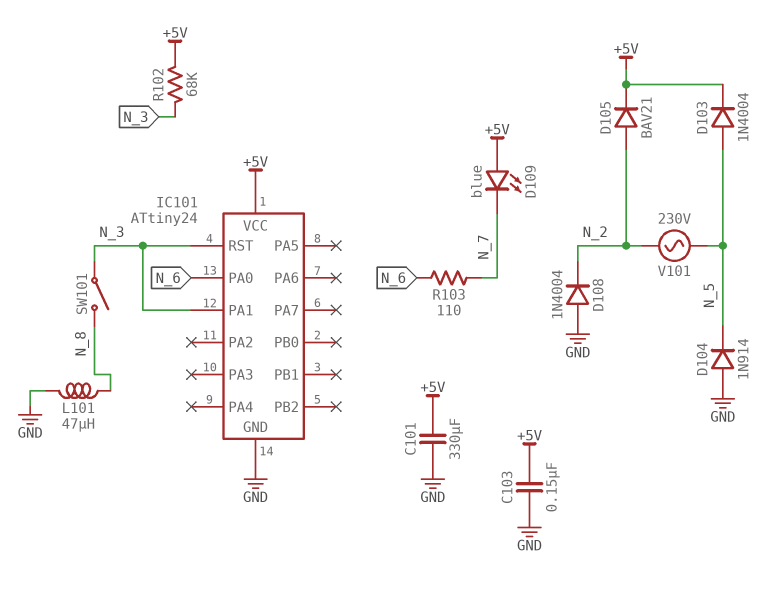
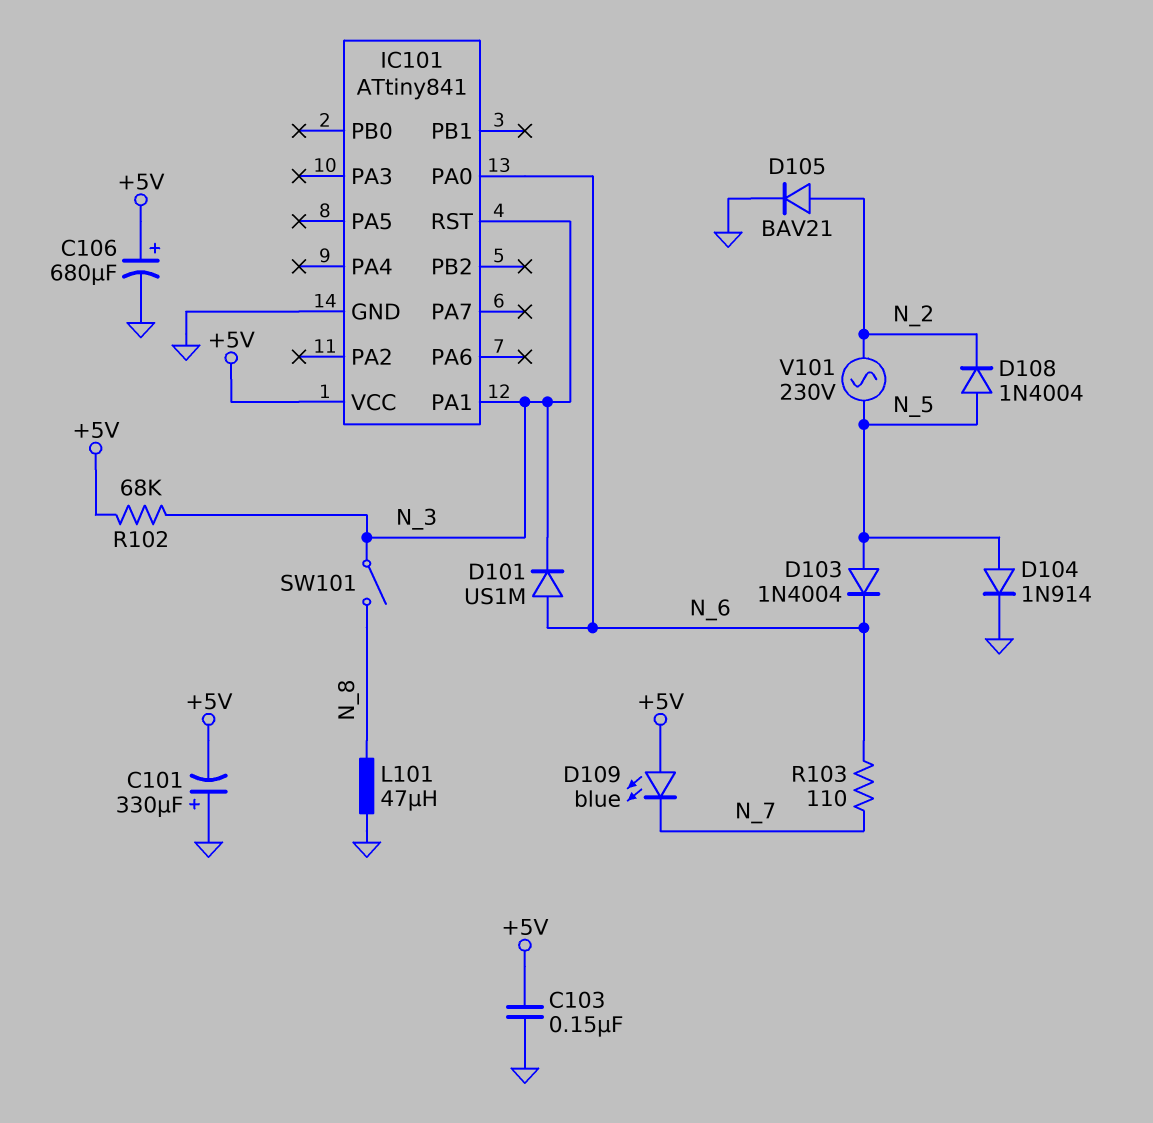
C101: 330uF (+5V, GND) -> 330uF (plus GND, minus +5V)
C106: none -> 680uF (plus +5V, minus GND)
D101: none -> diode US1M (A N_6, K N_3)
D103: diode 1N4004 (A N_5, K +5V) -> diode 1N4004 (A N_5, K N_6)
D104: diode 1N914 (A GND, K N_5) -> diode 1N914 (A N_5, K GND)
D105: diode BAV21 (A N_2, K +5V) -> diode BAV21 (A N_2, K GND)
D108: diode 1N4004 (A GND, K N_2) -> diode 1N4004 (A N_5, K N_2)
IC101: ATtiny24 -> ATtiny841

